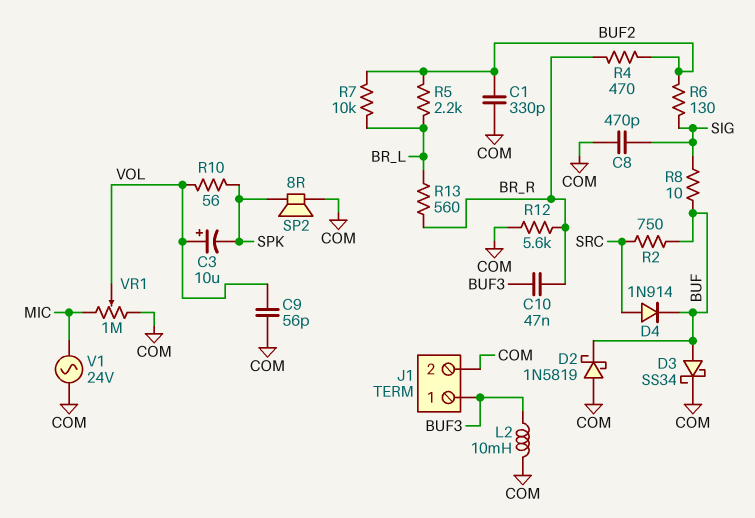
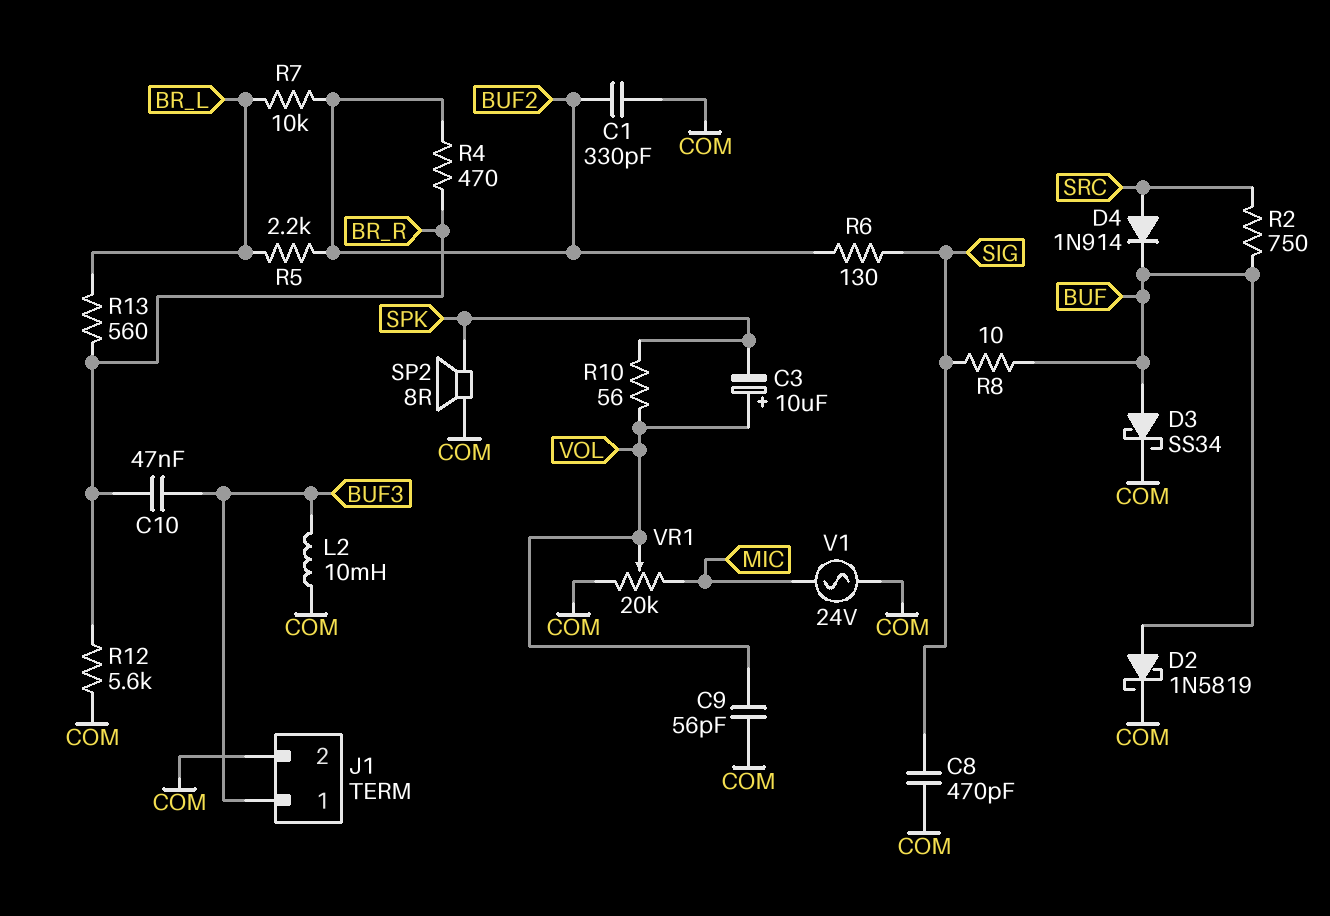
D2: schottky 1N5819 (A COM, K BUF) -> schottky 1N5819 (A BUF, K COM)
VR1: 1M (COM, MIC, wiper VOL) -> 20k (COM, MIC, wiper VOL)

